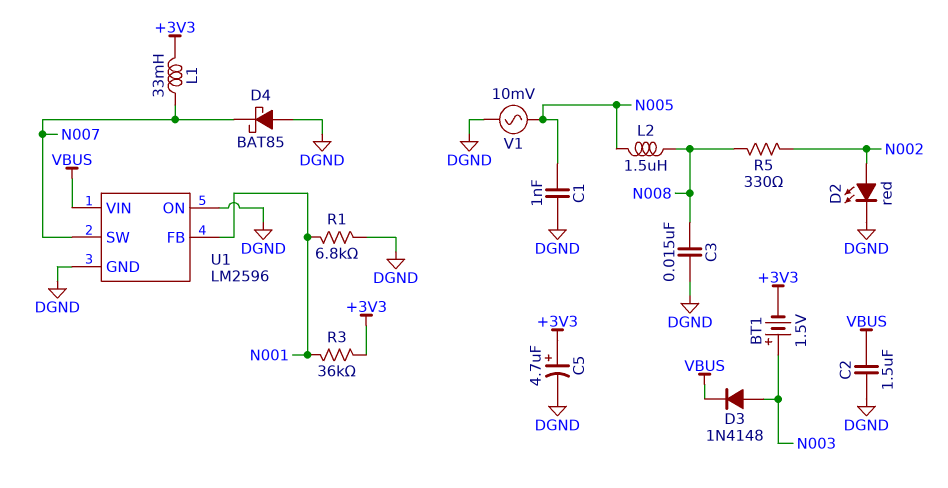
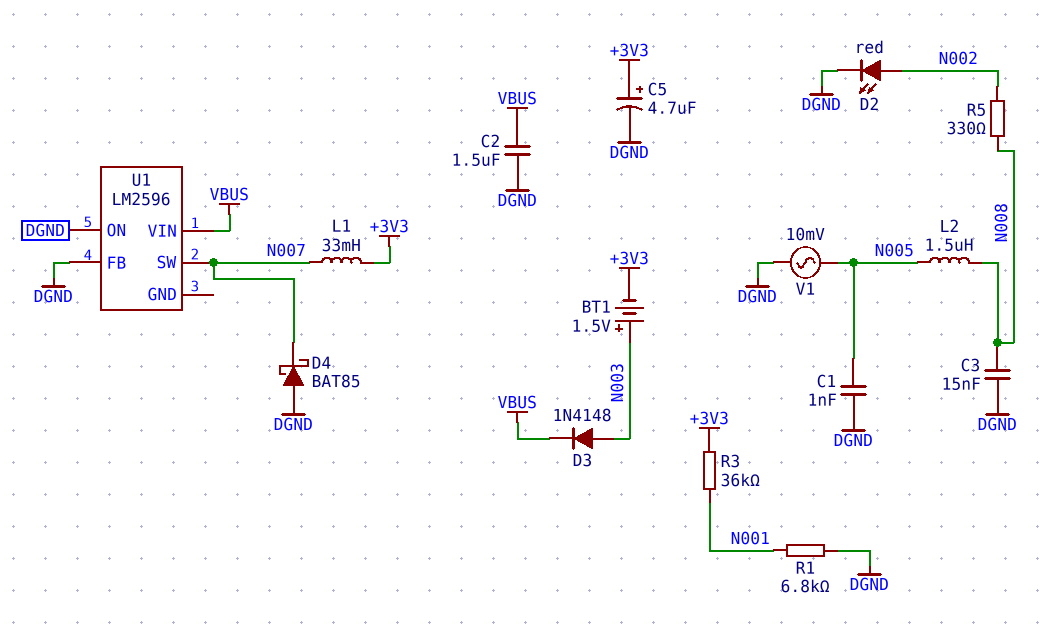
U1 pin FB: N001 -> DGND
U1 pin GND: DGND -> none

